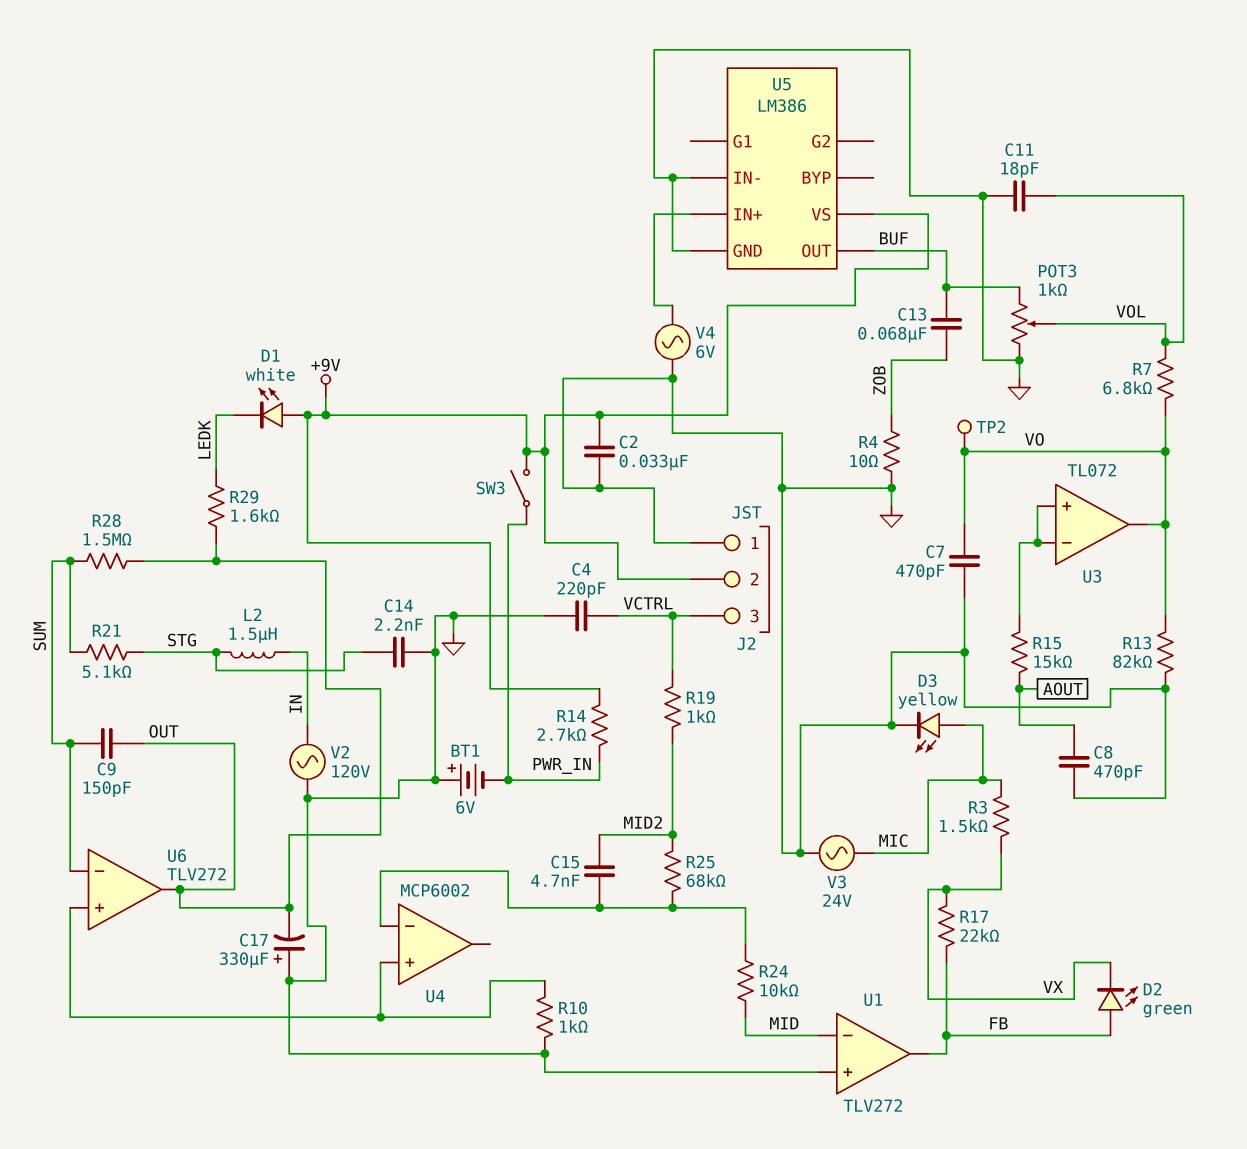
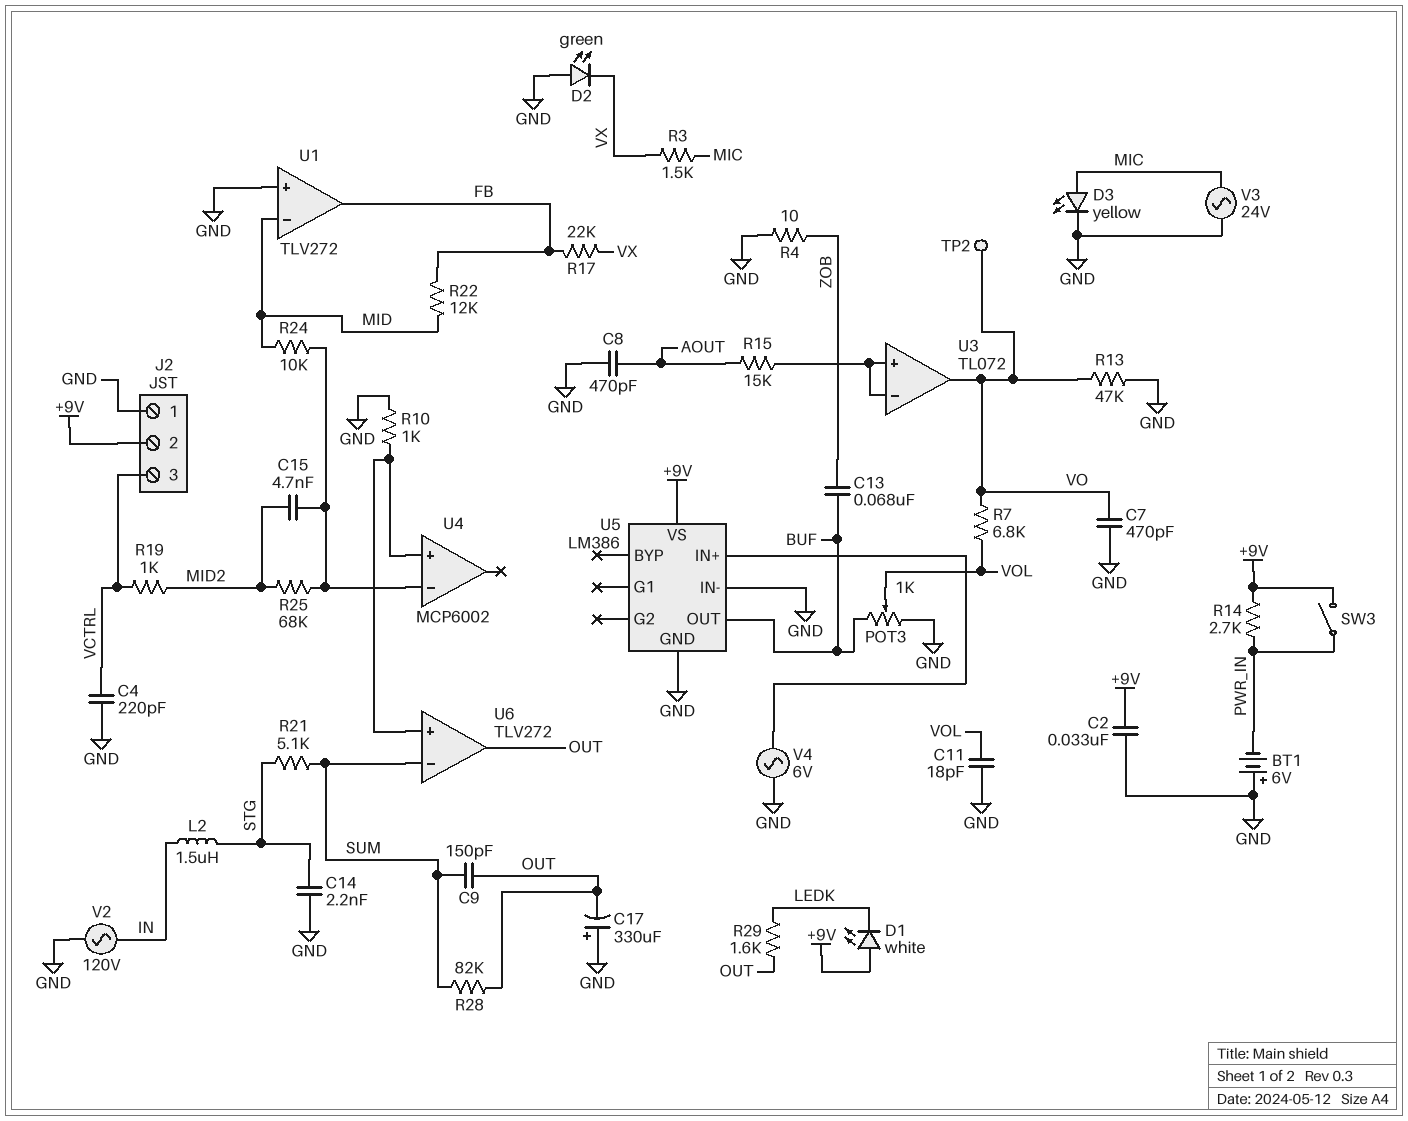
D2: LED green (A FB, K VX) -> LED green (A GND, K VX)
R13: 82k (GND, VO) -> 47k (GND, VO)
R22: none -> 12k (FB, MID)
R28: 1.5M (OUT, SUM) -> 82k (OUT, SUM)

